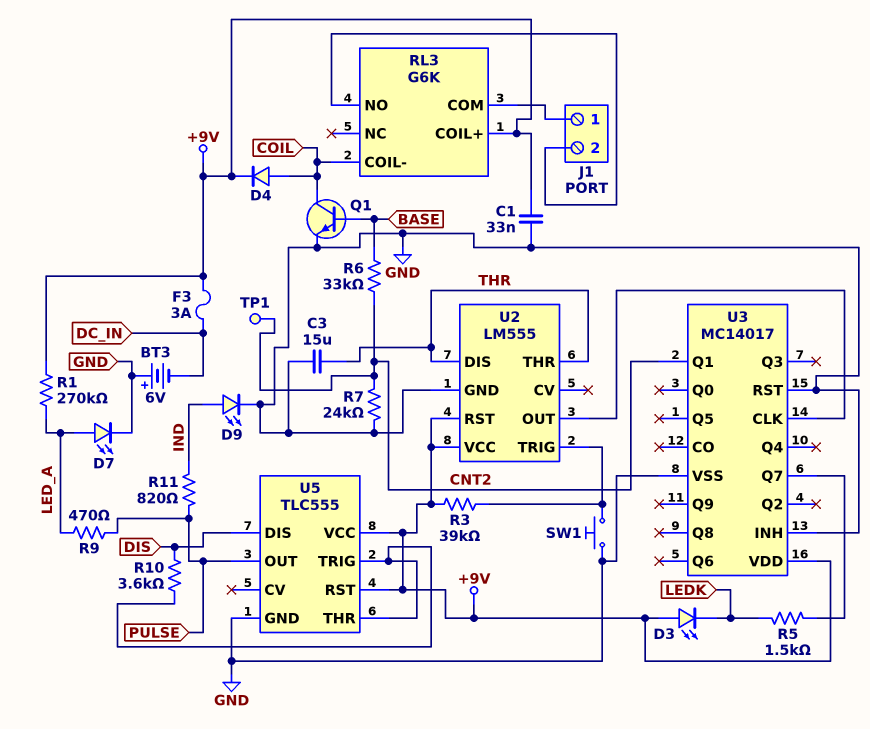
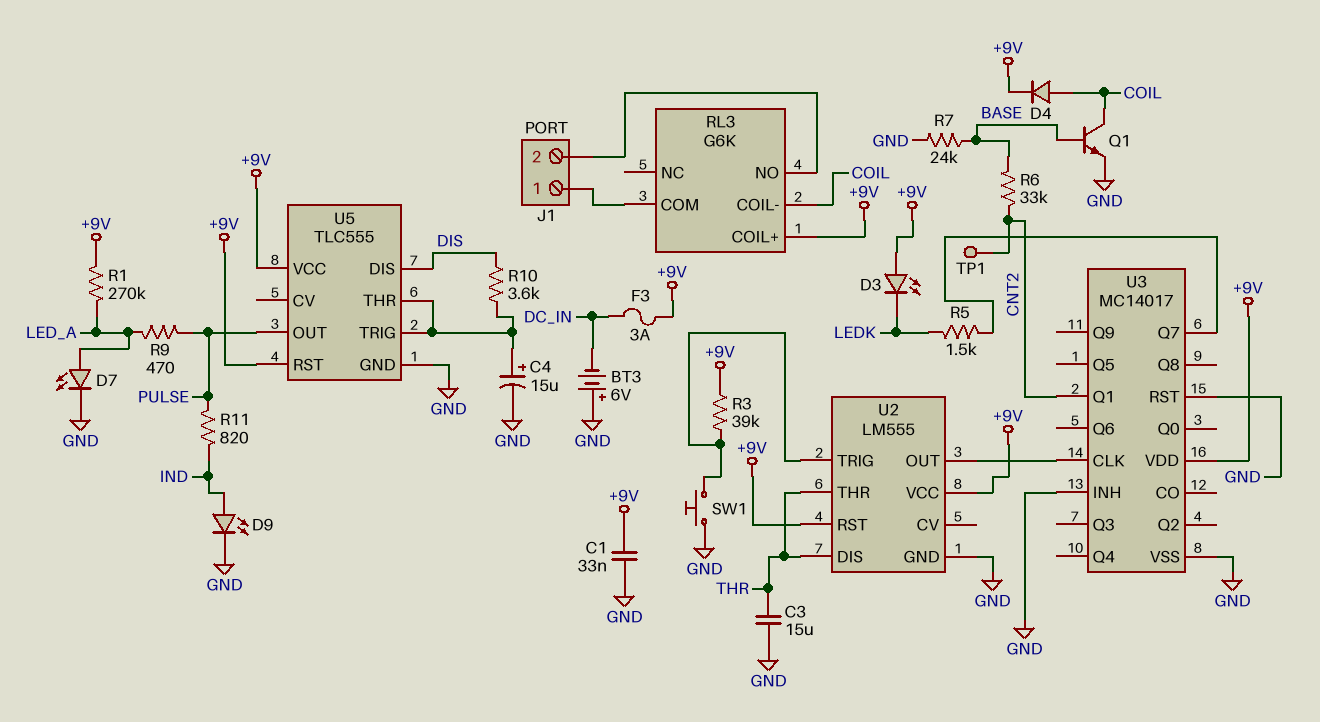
C4: none -> 15uF (plus U5/THR, minus GND)
R7: 24k (CNT2, GND) -> 24k (BASE, GND)

